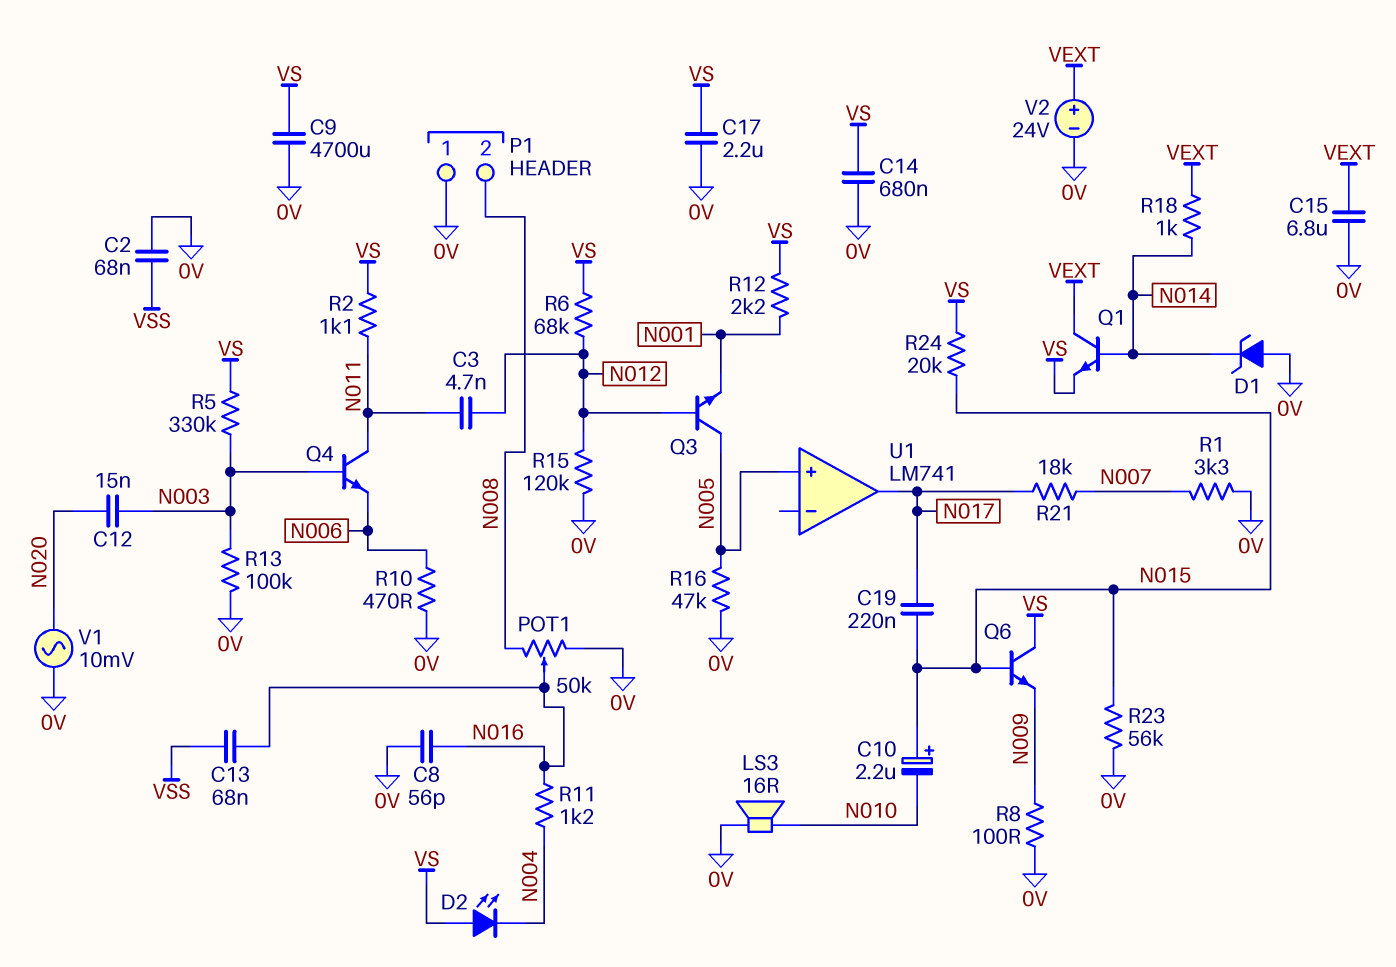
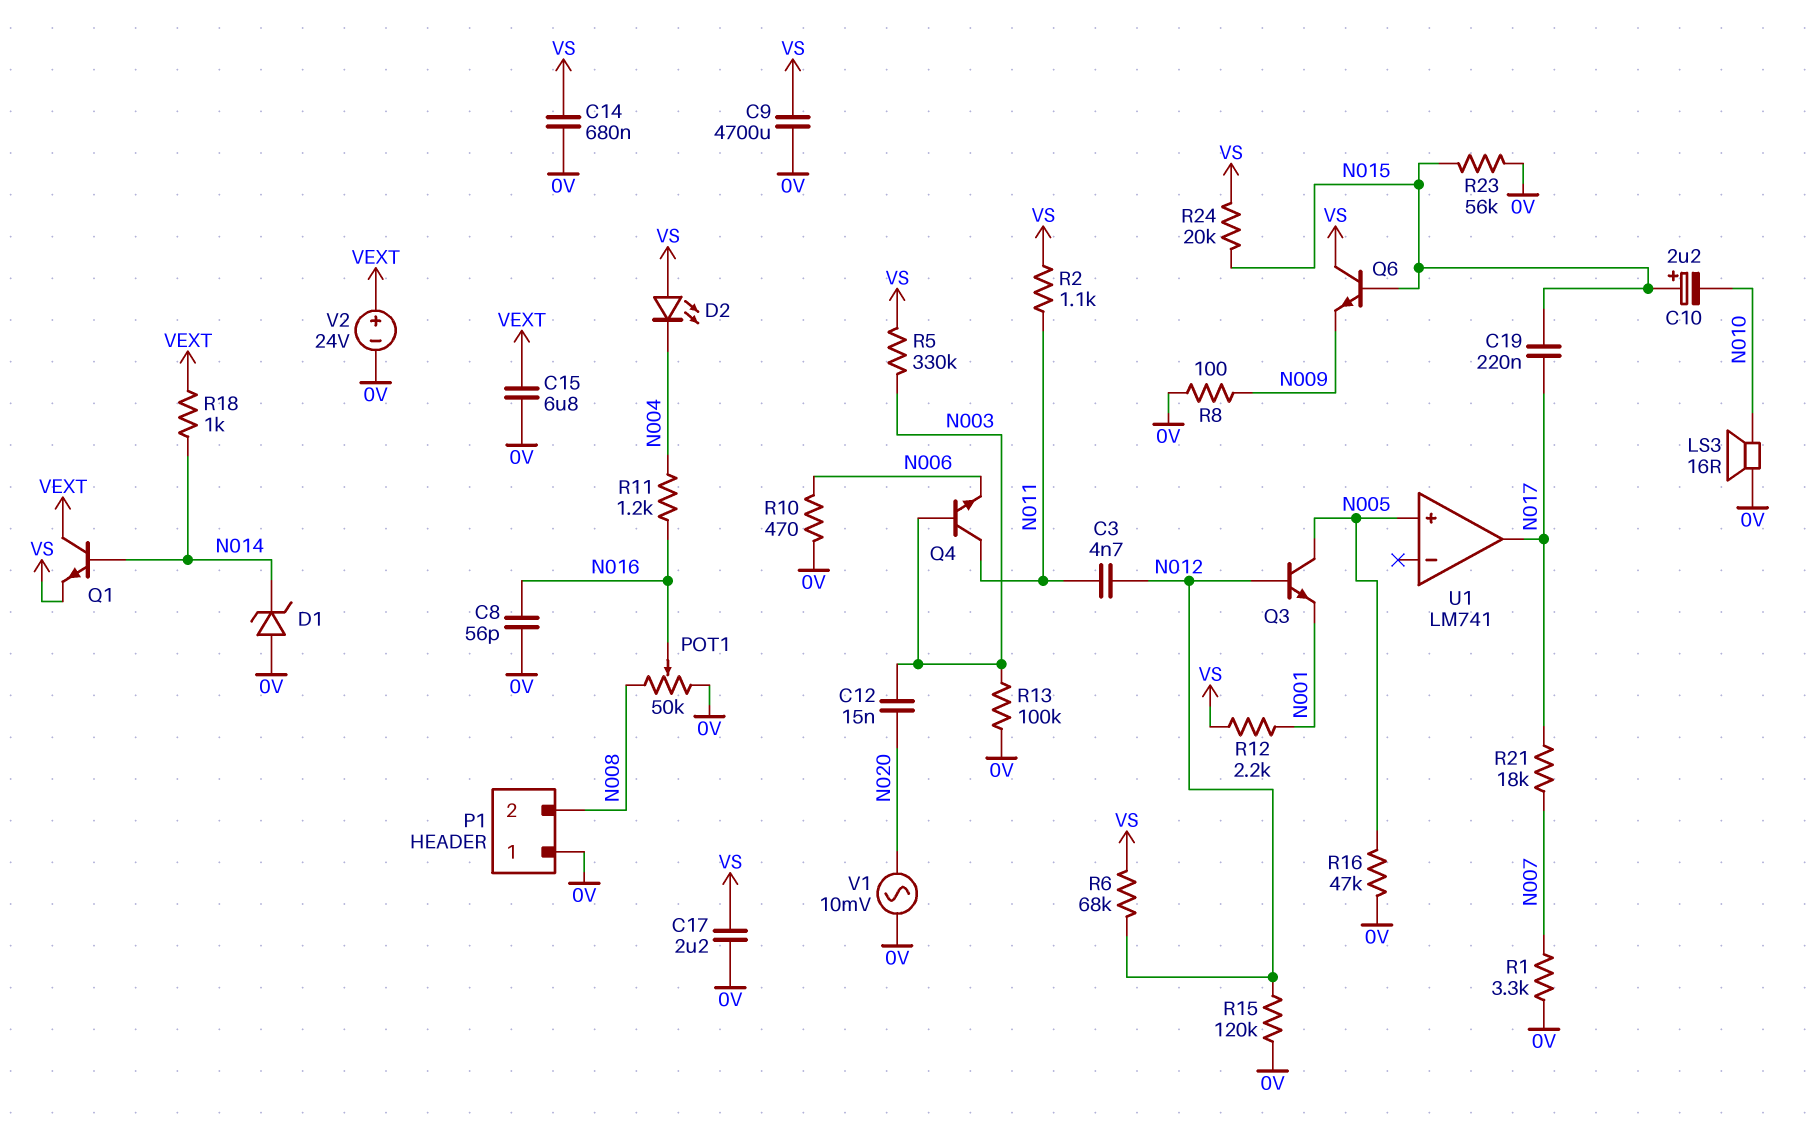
C2: 68nF (0V, VSS) -> none
C13: 68nF (N016, VSS) -> none

